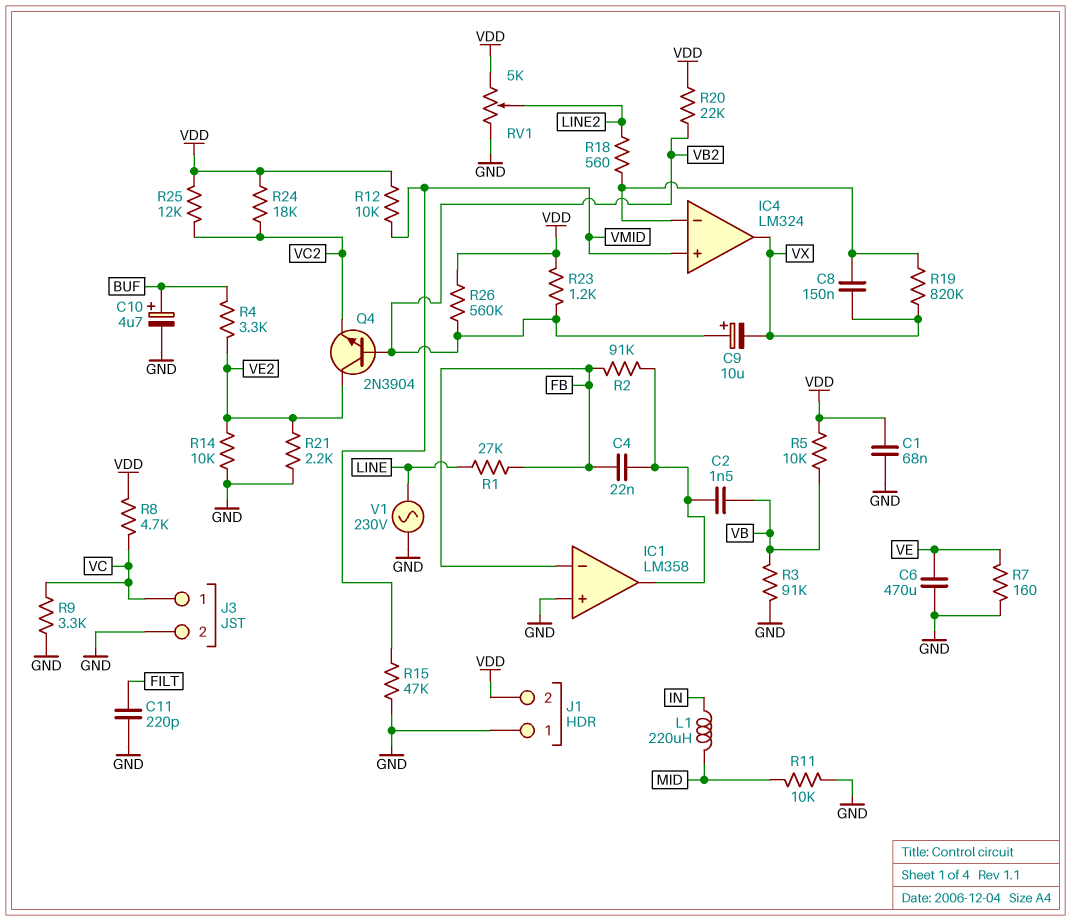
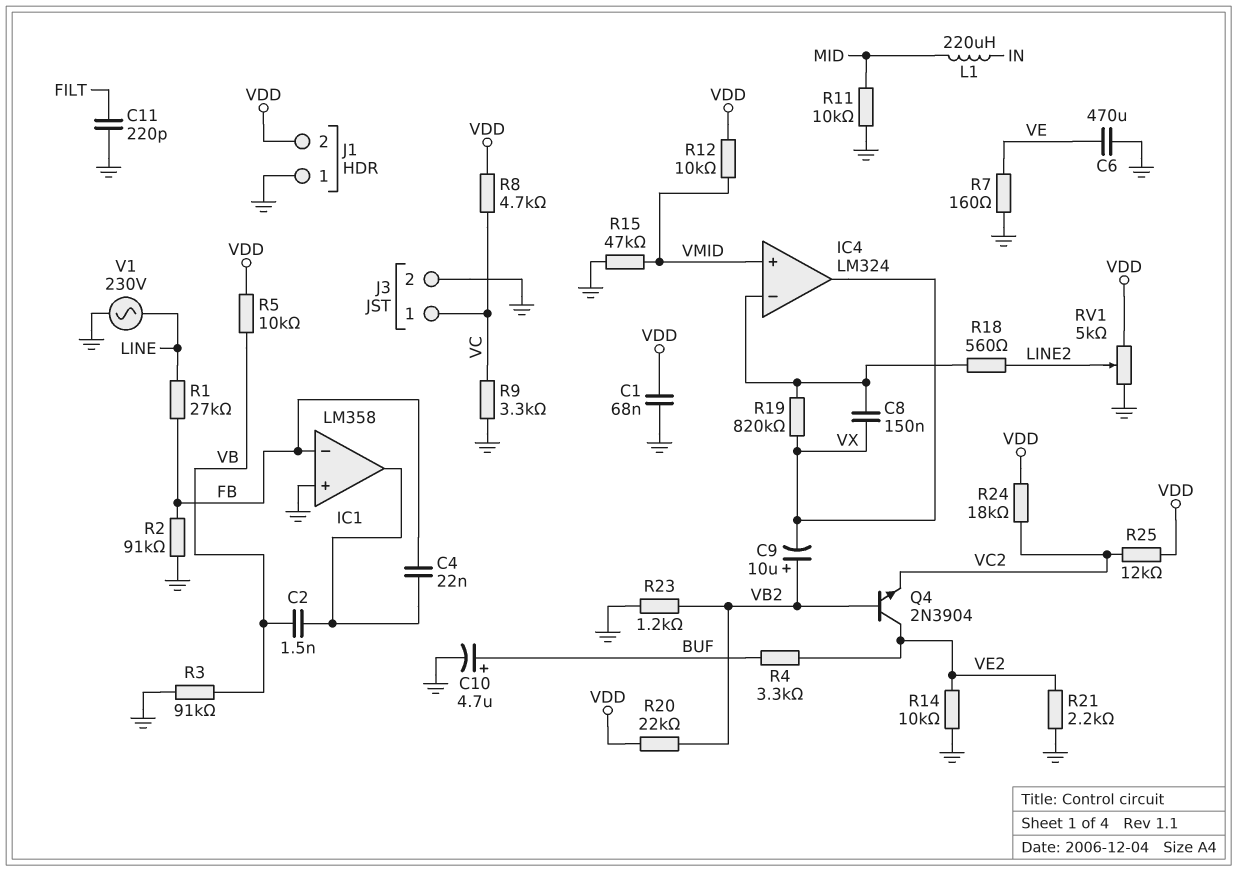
R2: 91k (FB, IC1/out) -> 91k (FB, GND)
R23: 1.2k (VB2, VDD) -> 1.2k (GND, VB2)
R26: 560k (VB2, VDD) -> none

